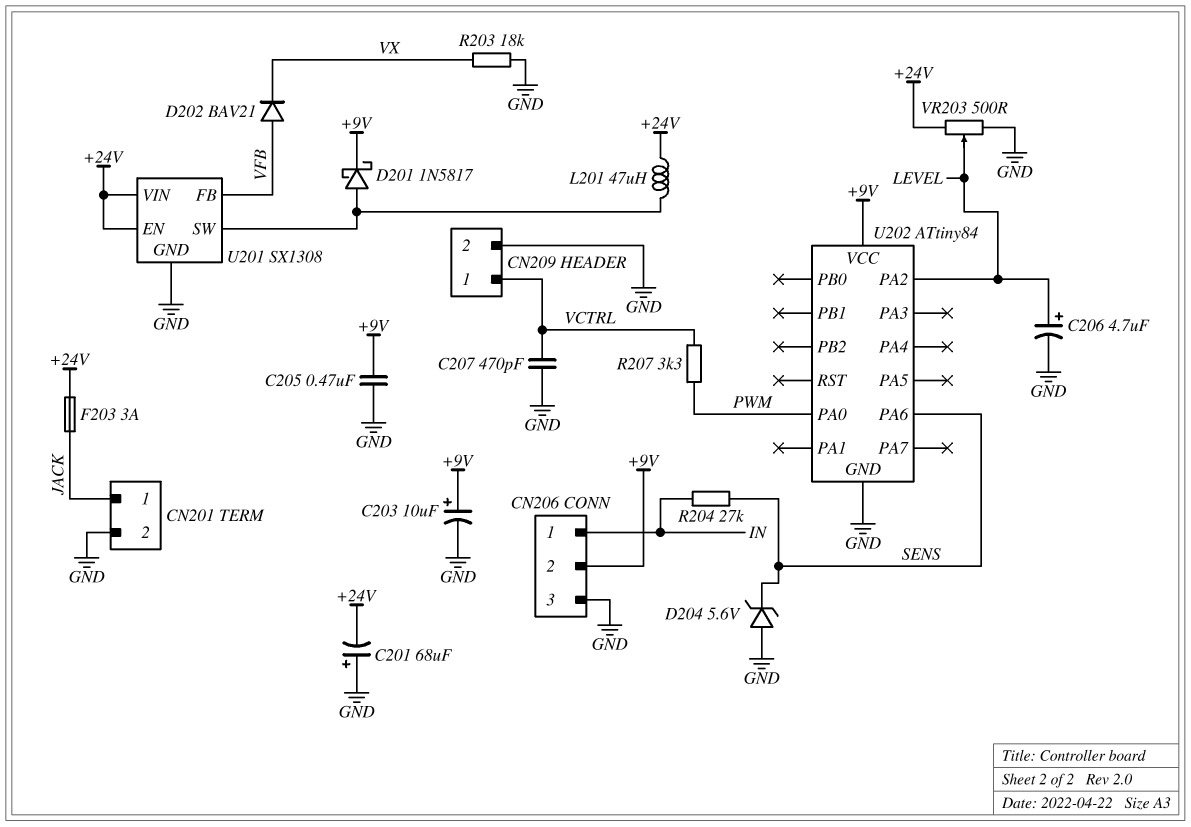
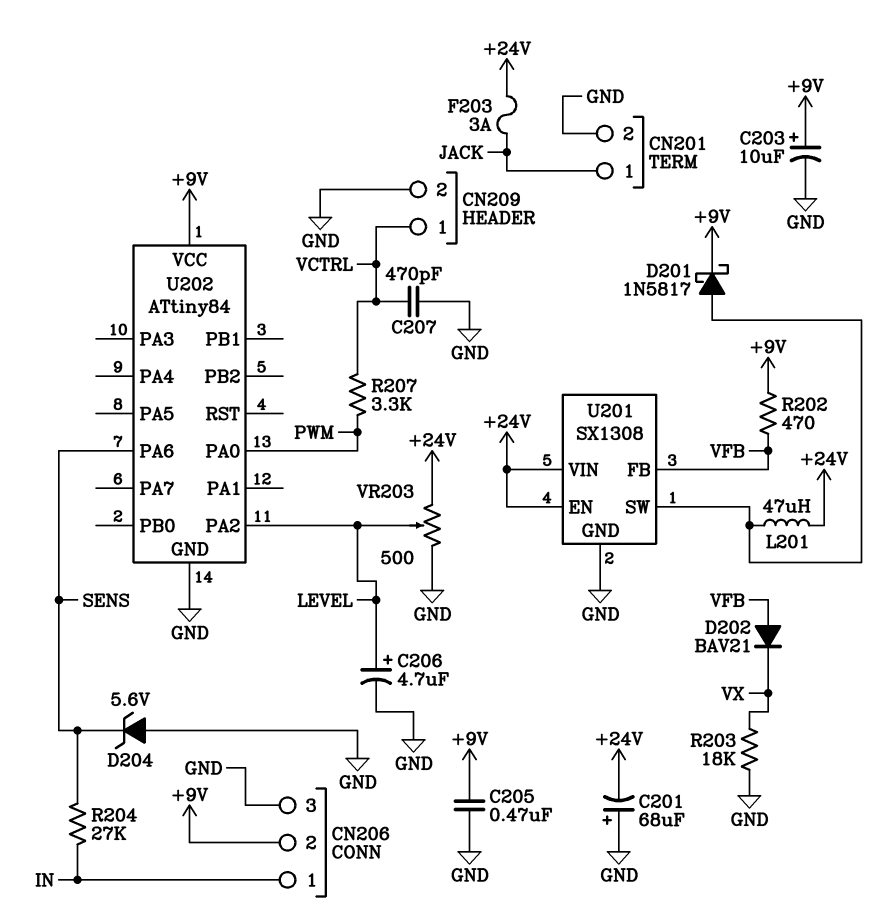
R202: none -> 470 (+9V, VFB)

